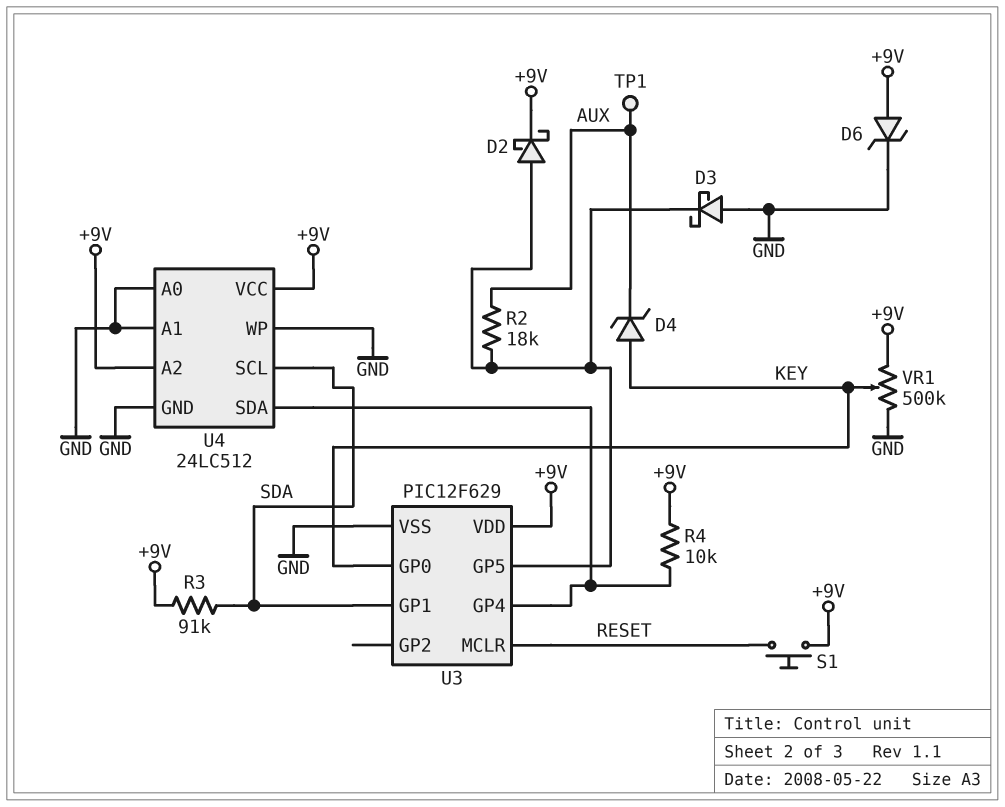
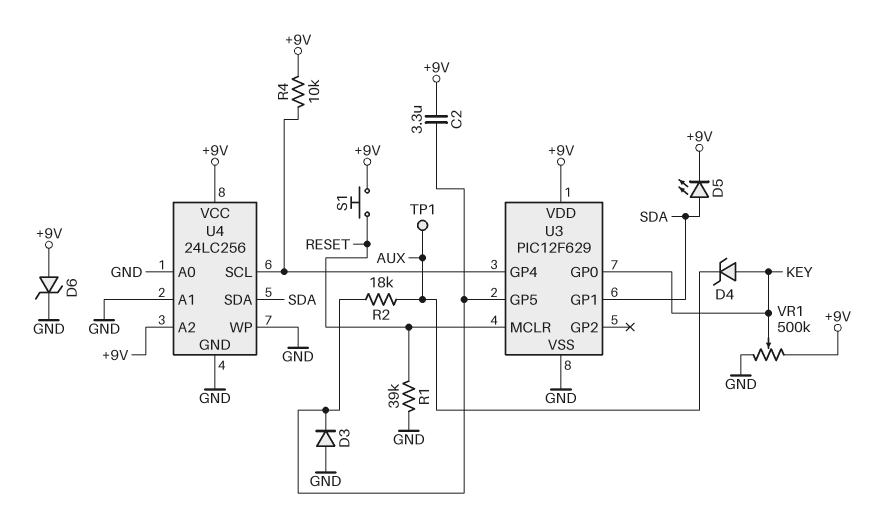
C2: none -> 3.3uF (+9V, U3/GP5)
D2: schottky (A U3/GP5, K +9V) -> none
D3: schottky (A GND, K U3/GP5) -> diode (A GND, K U3/GP5)
D5: none -> LED (A SDA, K +9V)
R1: none -> 39k (GND, RESET)
R3: 91k (+9V, SDA) -> none
U4: 24LC512 -> 24LC256
U4 pin SCL: SDA -> U3/GP4
U4 pin SDA: U3/GP4 -> SDA

